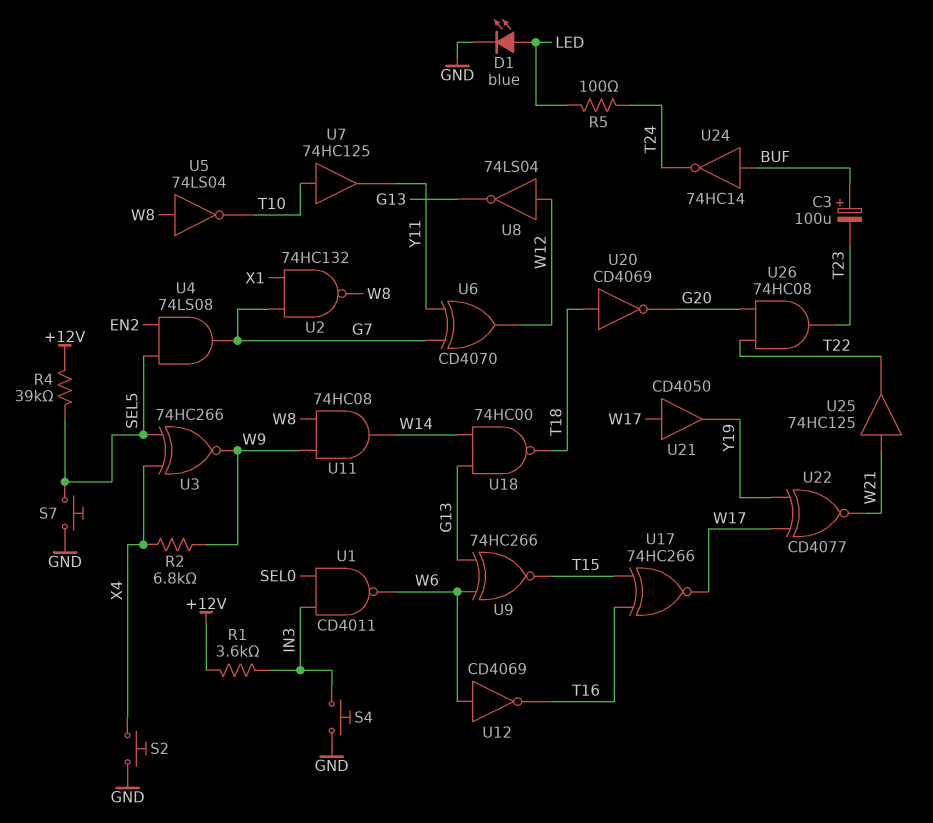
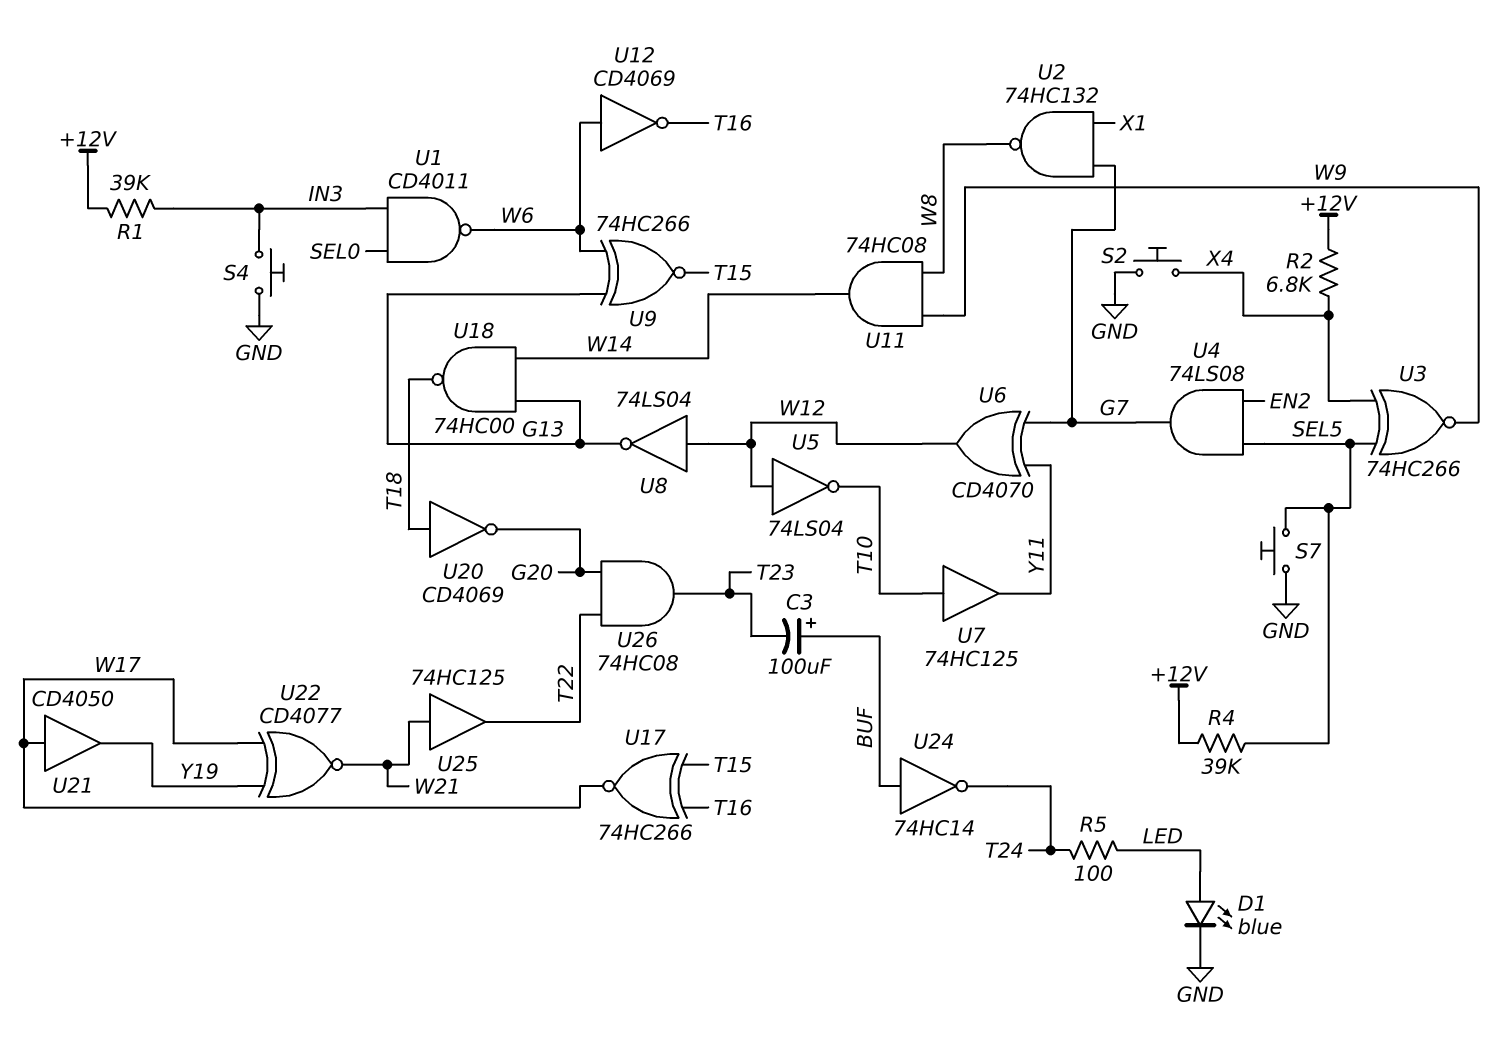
R1: 3.6k (+12V, IN3) -> 39k (+12V, IN3)
R2: 6.8k (W9, X4) -> 6.8k (+12V, X4)
U5: NOT 74LS04 (in W8, out T10) -> NOT 74LS04 (in W12, out T10)

